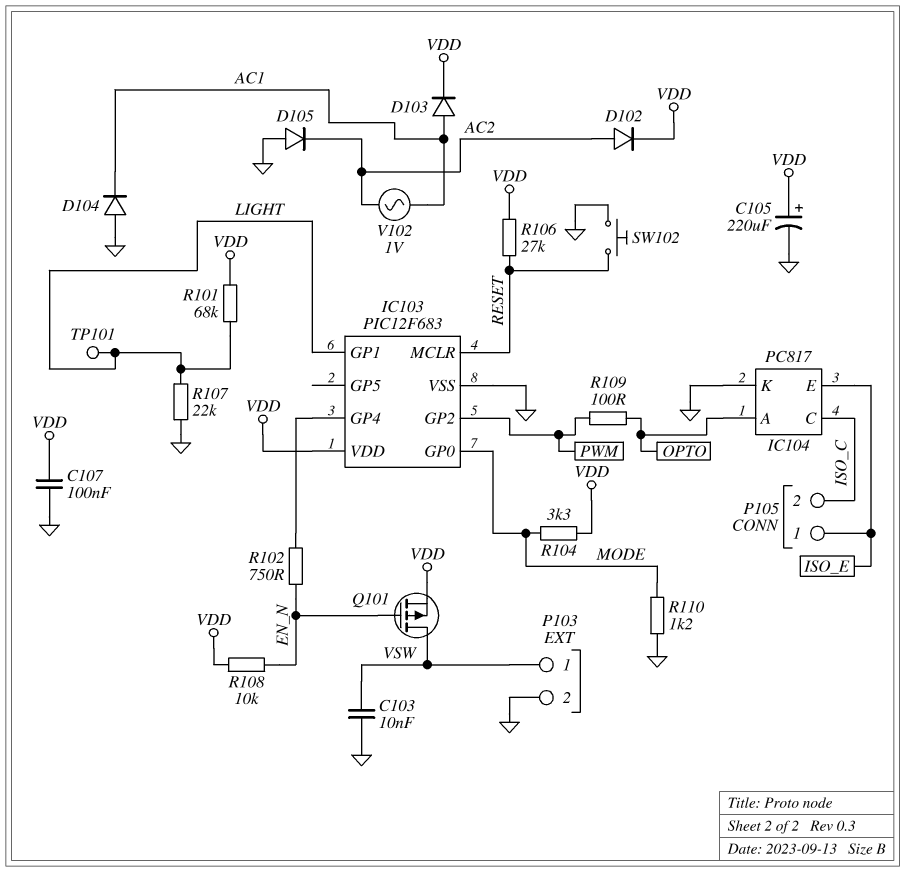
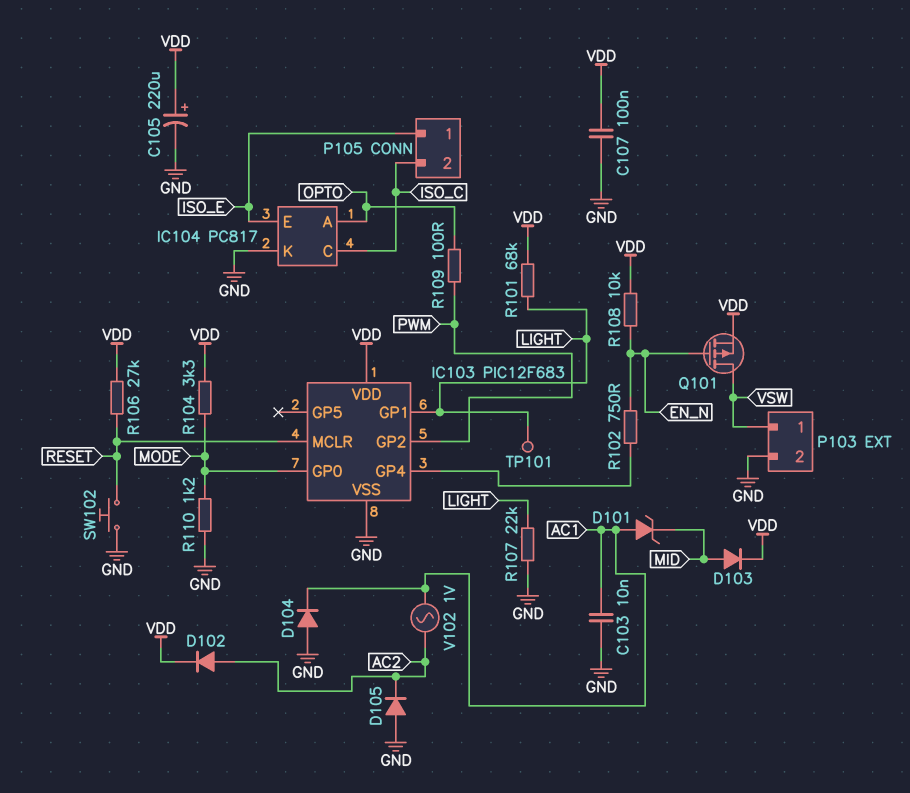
C103: 10nF (GND, VSW) -> 10nF (AC1, GND)
D101: none -> zener (A AC1, K MID)
D103: diode (A AC1, K VDD) -> diode (A MID, K VDD)

